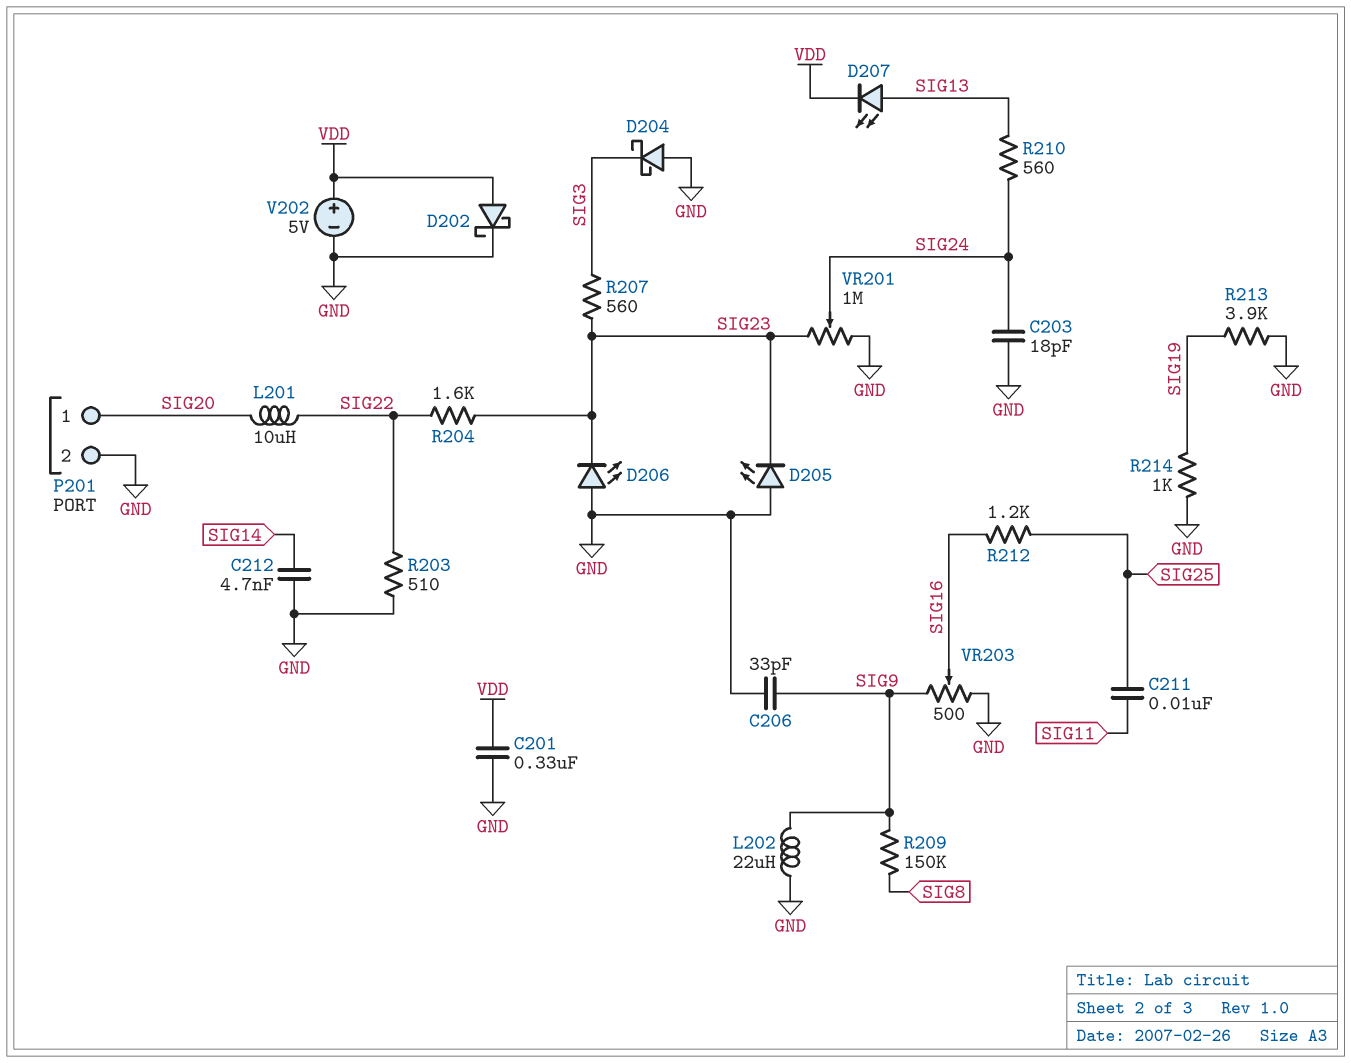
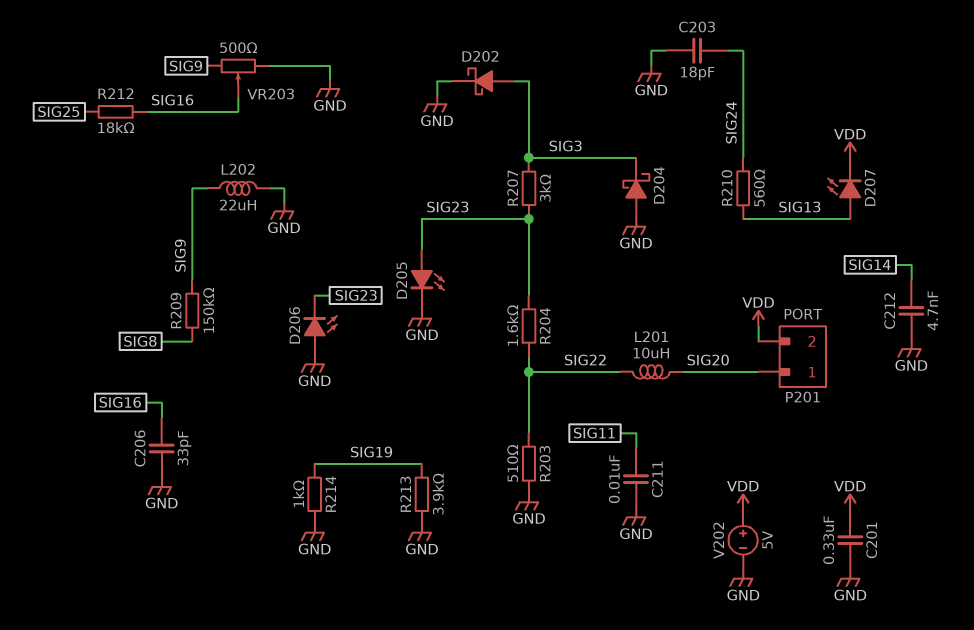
C206: 33pF (GND, SIG9) -> 33pF (GND, SIG16)
C211: 10nF (SIG11, SIG25) -> 10nF (GND, SIG11)
D202: schottky (A VDD, K GND) -> schottky (A SIG3, K GND)
D205: LED (A GND, K SIG23) -> LED (A SIG23, K GND)
P201 pin 2: GND -> VDD
R207: 560 (SIG3, SIG23) -> 3k (SIG3, SIG23)
R212: 1.2k (SIG16, SIG25) -> 18k (SIG16, SIG25)
VR201: 1M (GND, SIG23, wiper SIG24) -> none

